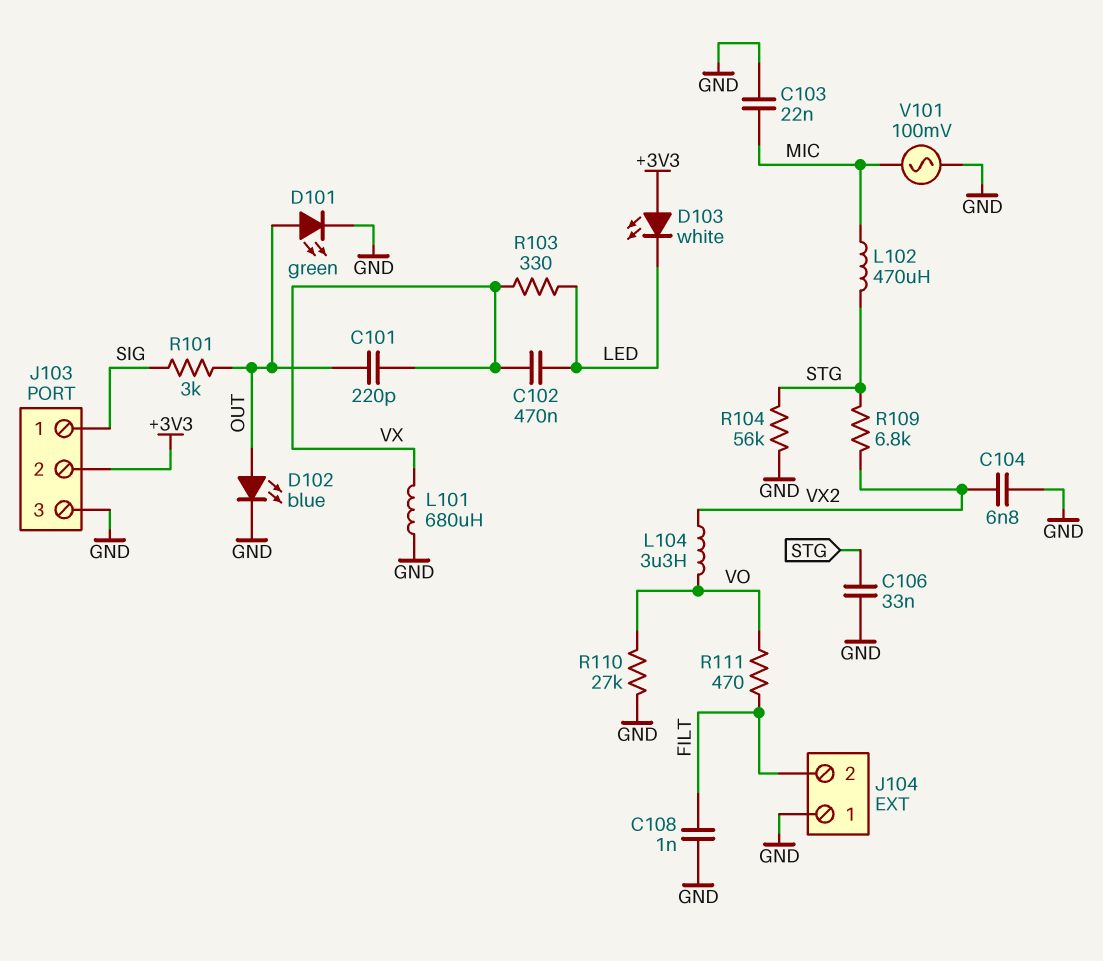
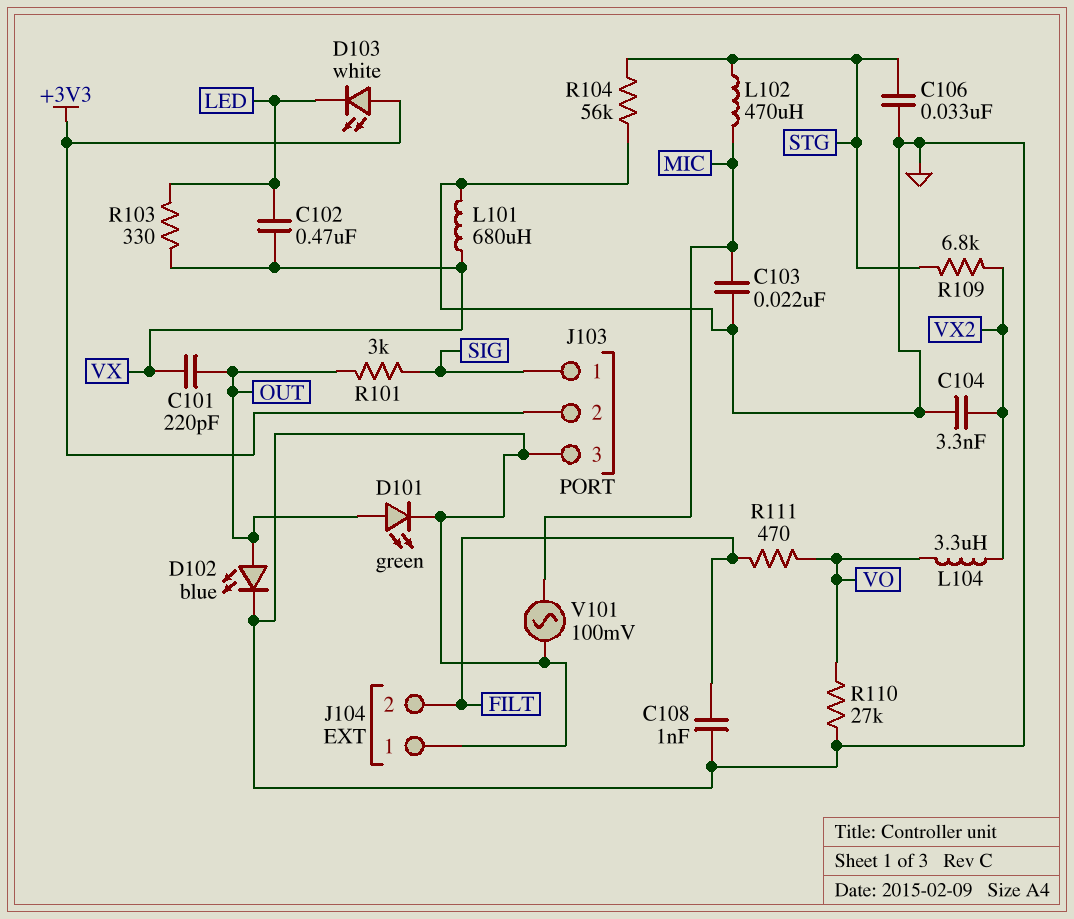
C104: 6.8nF (GND, VX2) -> 3.3nF (GND, VX2)

